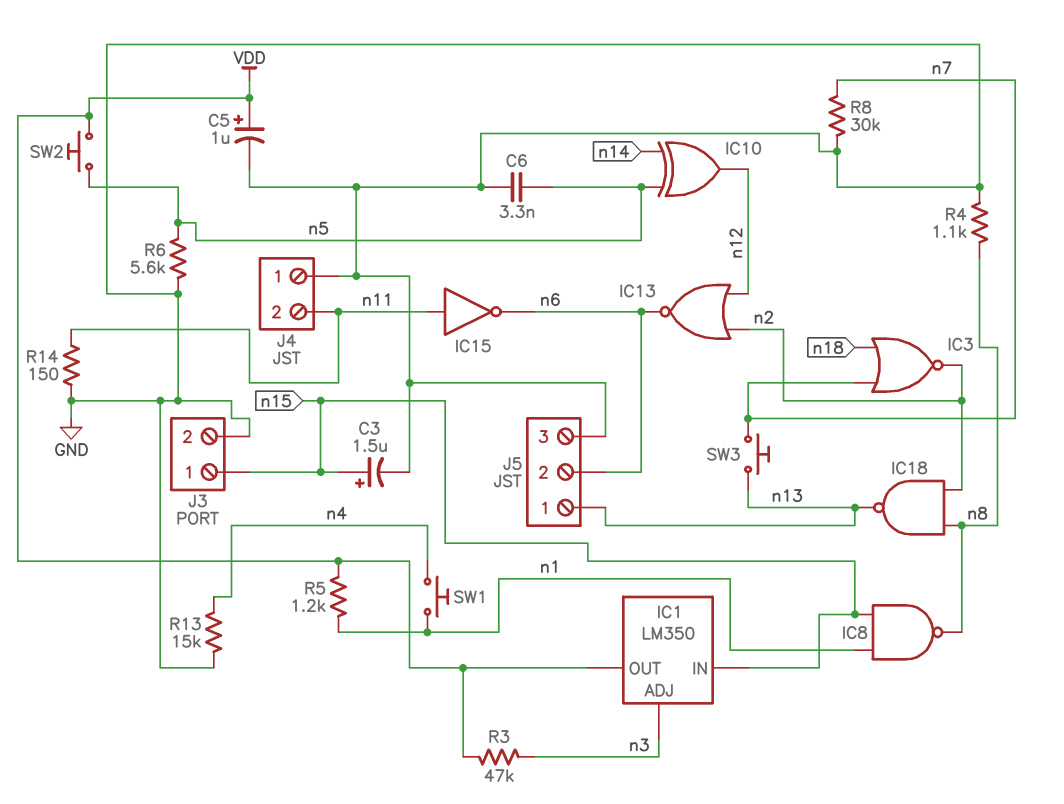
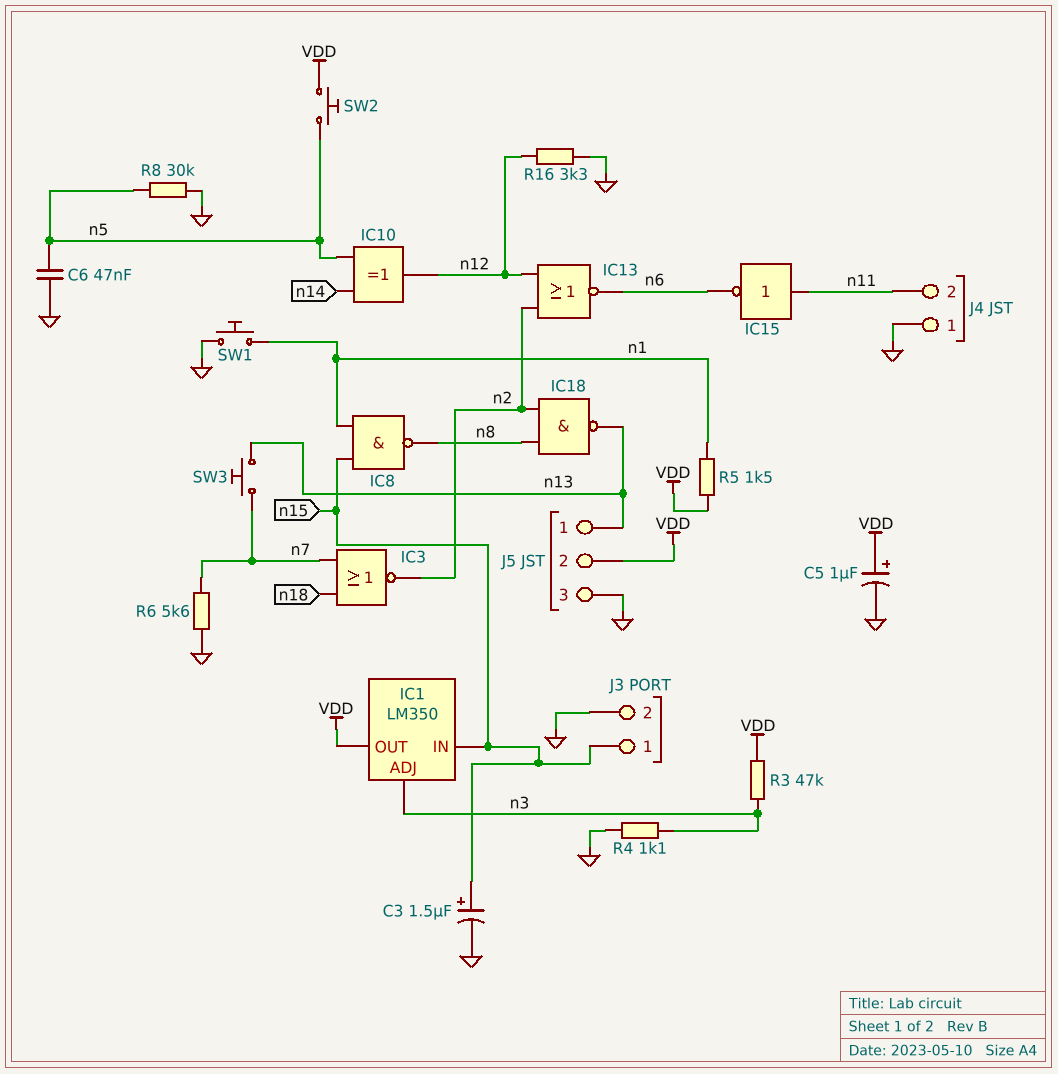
C6: 3.3nF (GND, n5) -> 47nF (GND, n5)
J5 pin 2: n6 -> VDD
R4: 1.1k (GND, n8) -> 1.1k (GND, n3)
R5: 1.2k (VDD, n1) -> 1.5k (VDD, n1)
R6: 5.6k (GND, n5) -> 5.6k (GND, n7)
R8: 30k (GND, n7) -> 30k (GND, n5)
R13: 15k (GND, n4) -> none
R14: 150 (GND, n11) -> none
R16: none -> 3.3k (GND, n12)
SW1: button (n1, n4) -> button (GND, n1)

